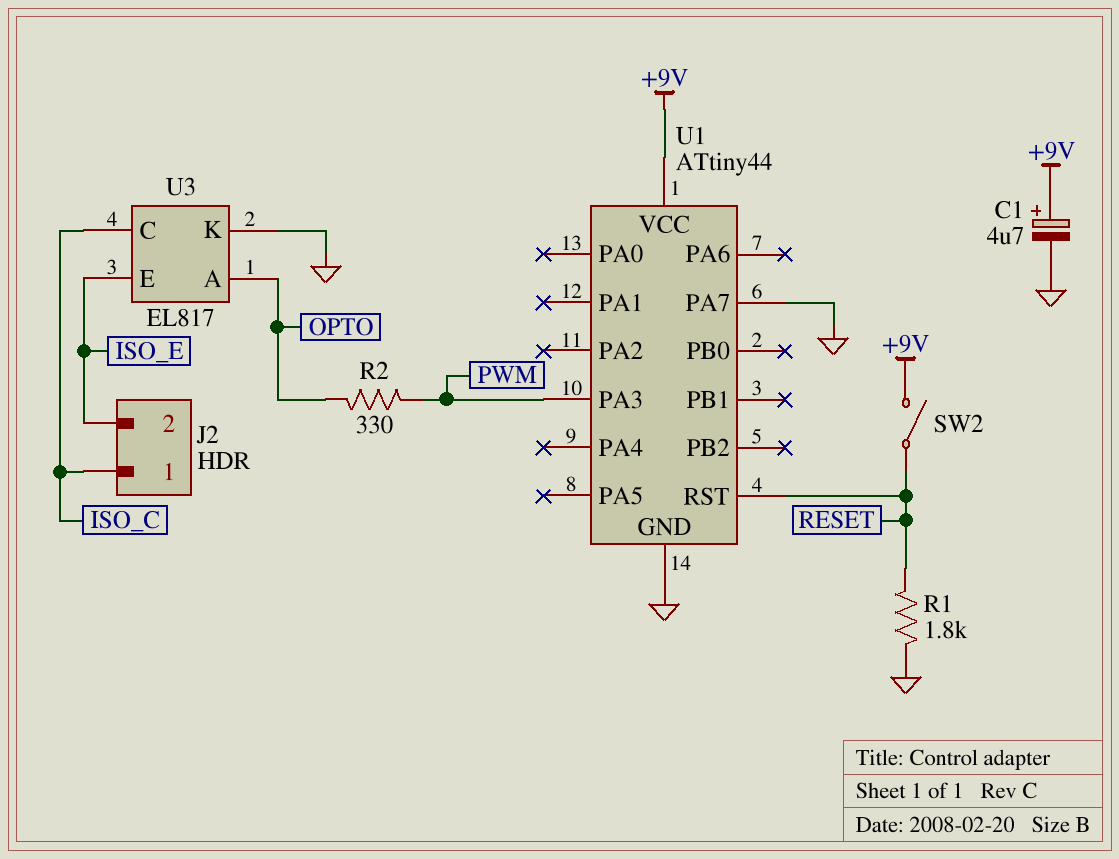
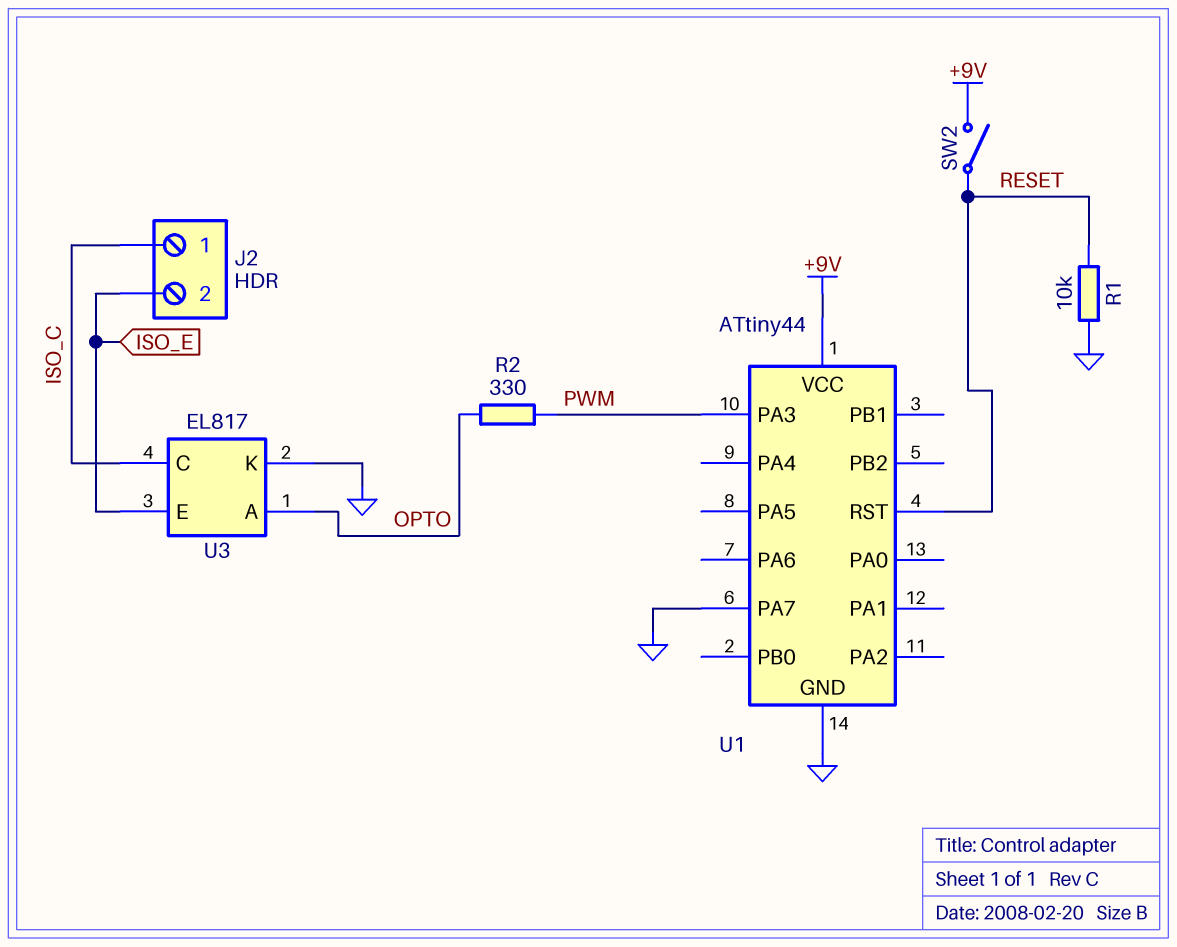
C1: 4.7uF (plus +9V, minus GND) -> none
R1: 1.8k (GND, RESET) -> 10k (GND, RESET)

